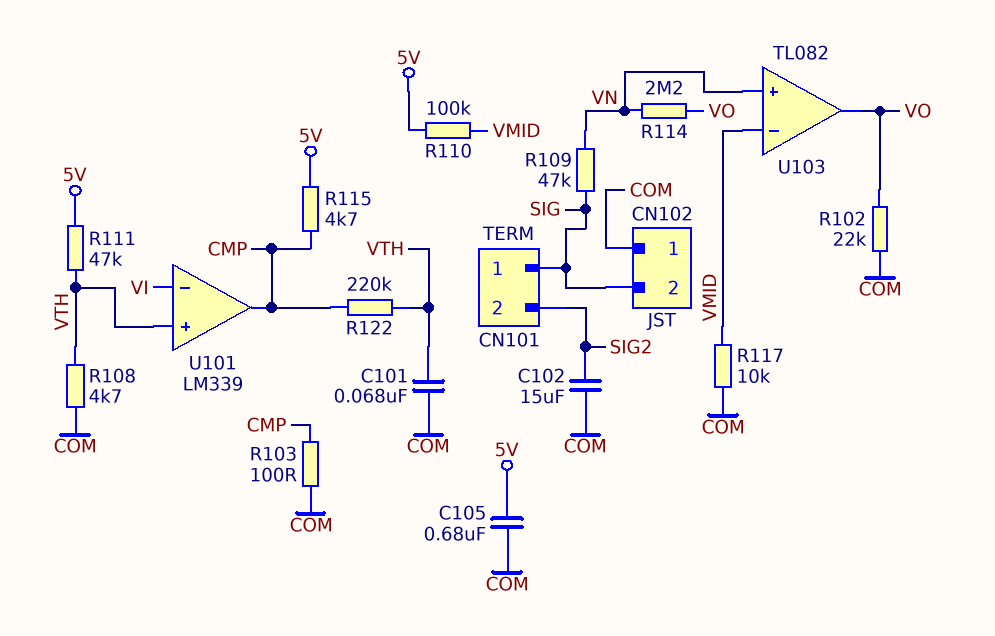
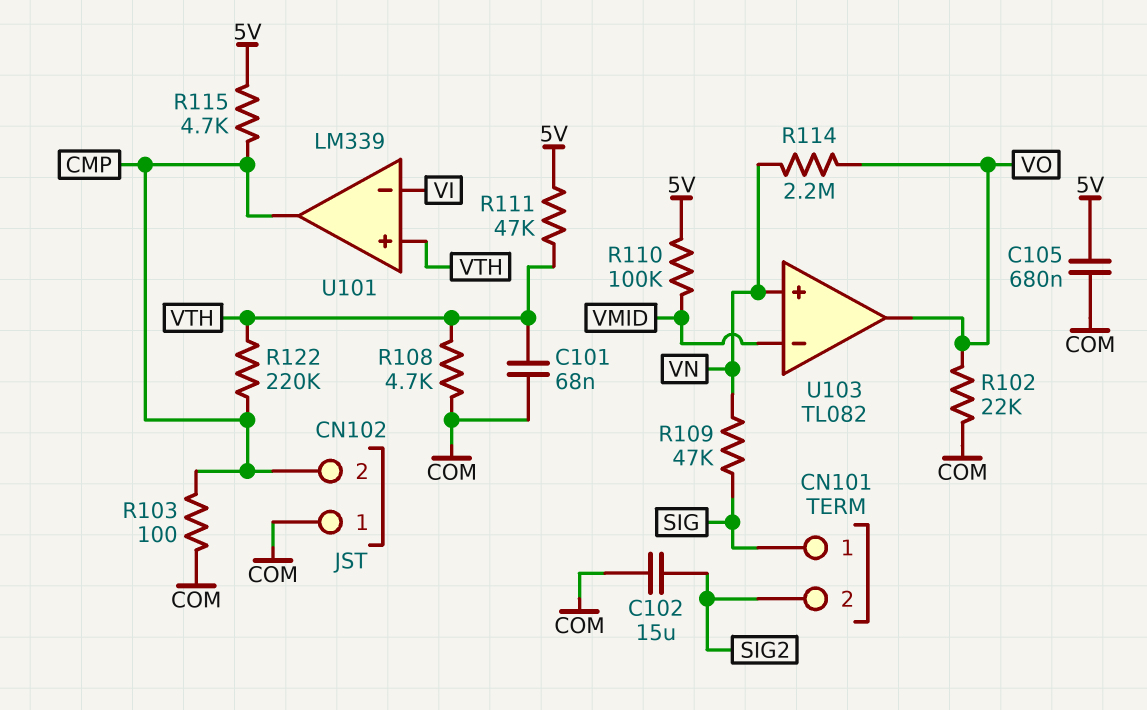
CN102 pin 2: SIG -> CMP
R117: 10k (COM, VMID) -> none

